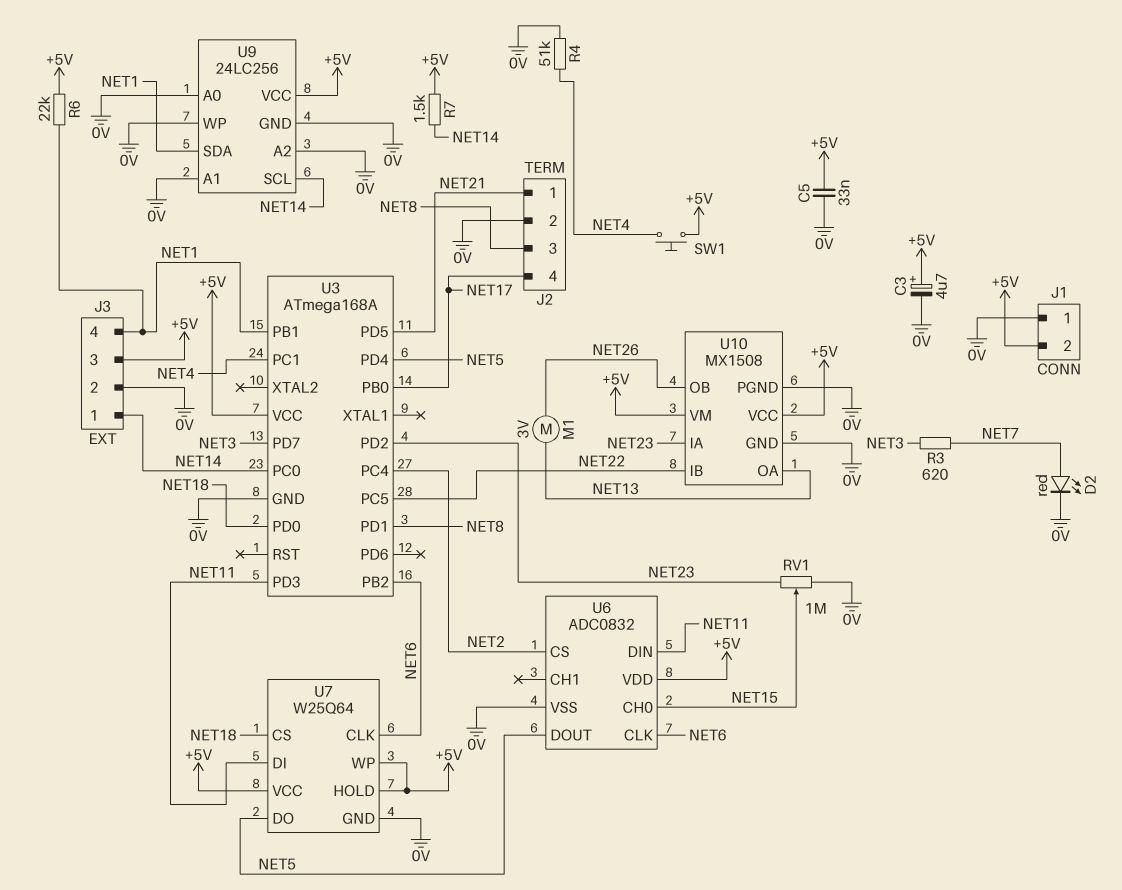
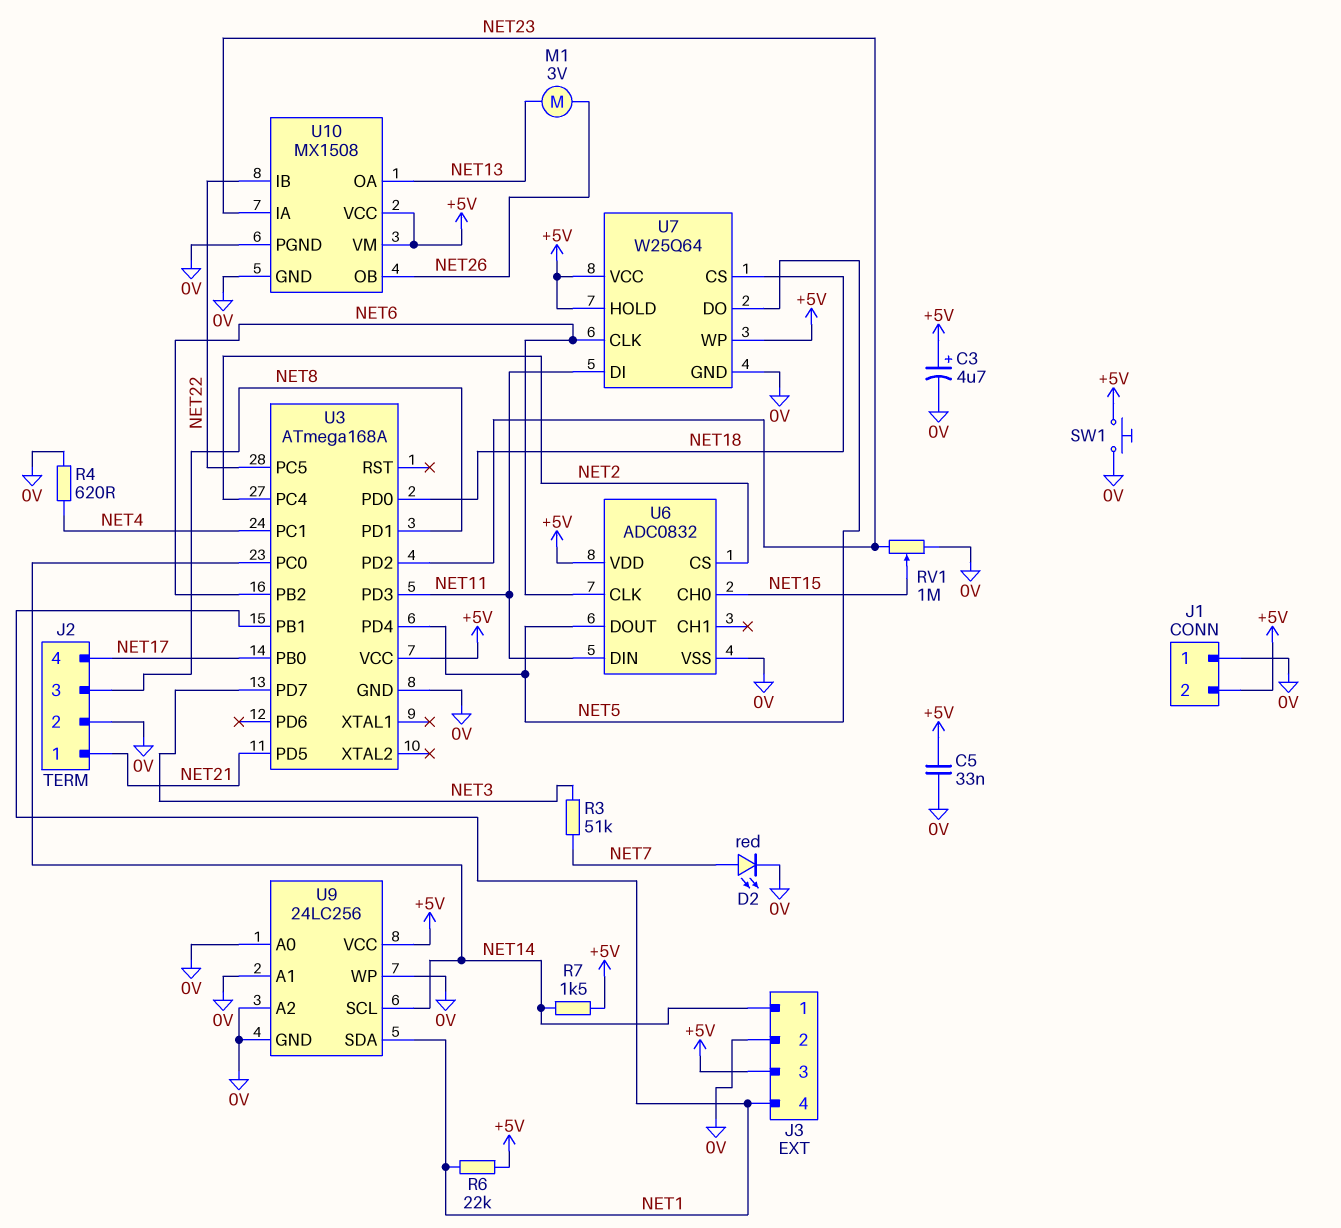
R3: 620 (NET3, NET7) -> 51k (NET3, NET7)
R4: 51k (0V, NET4) -> 620 (0V, NET4)
SW1: button (+5V, NET4) -> button (+5V, 0V)

